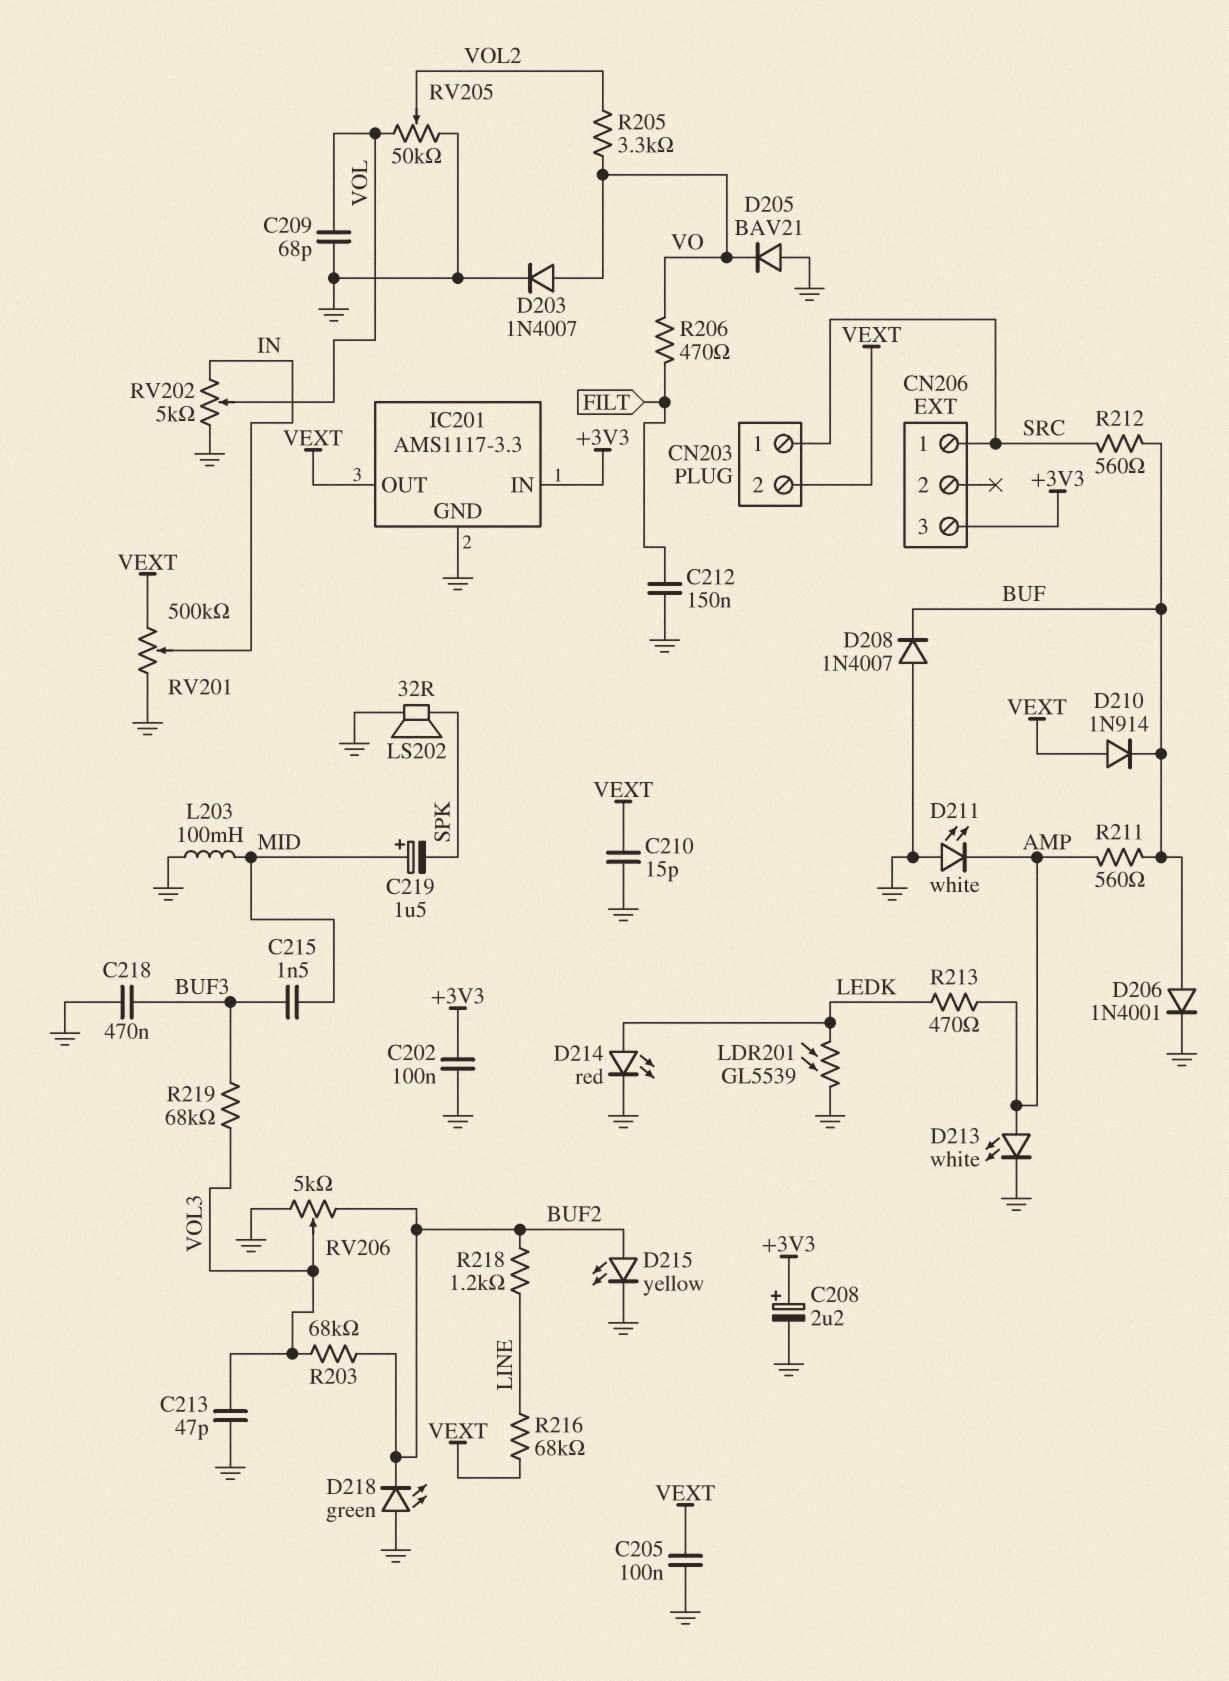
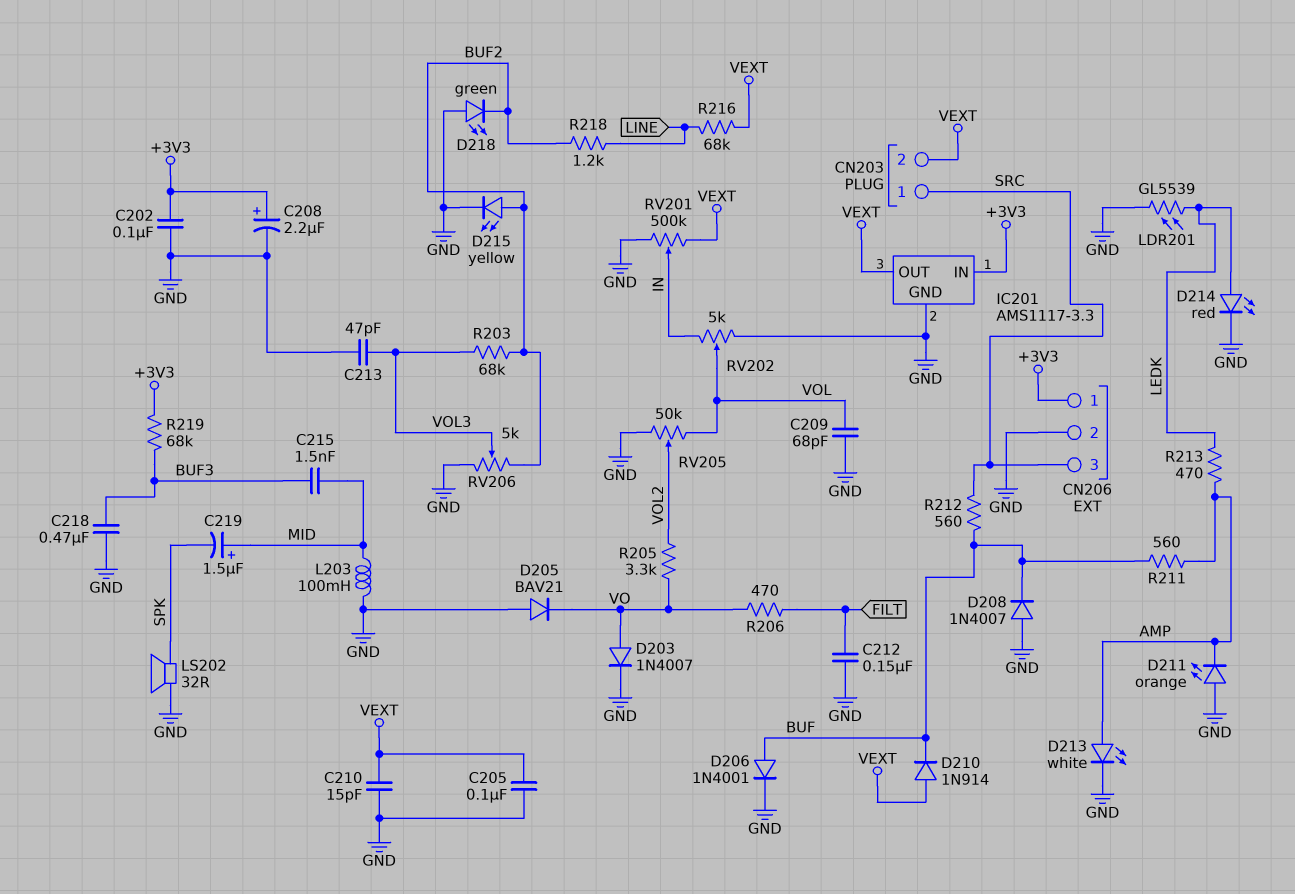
CN206 pin 1: SRC -> +3V3
CN206 pin 2: none -> GND
CN206 pin 3: +3V3 -> SRC
D211: LED white (A GND, K AMP) -> LED orange (A GND, K AMP)
R219: 68k (BUF3, VOL3) -> 68k (+3V3, BUF3)

